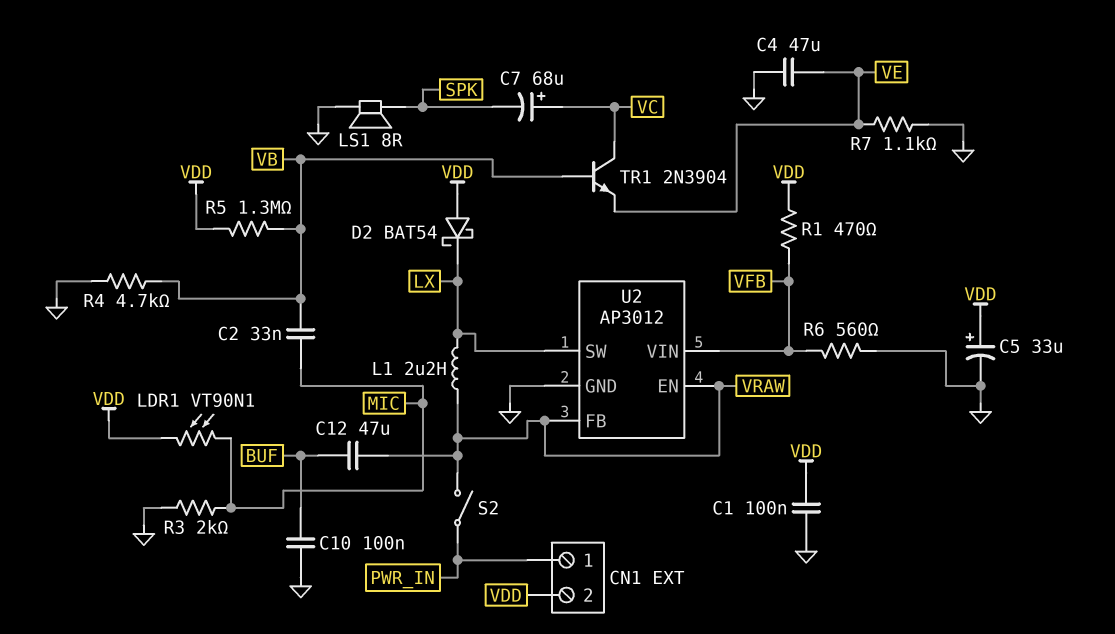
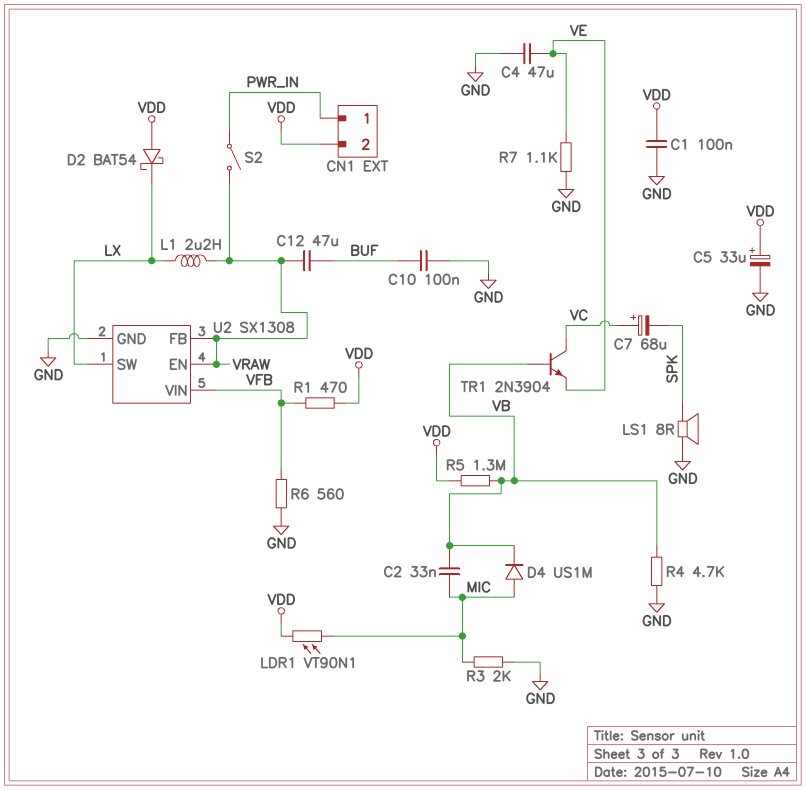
D4: none -> diode US1M (A MIC, K VB)
U2: AP3012 -> SX1308

